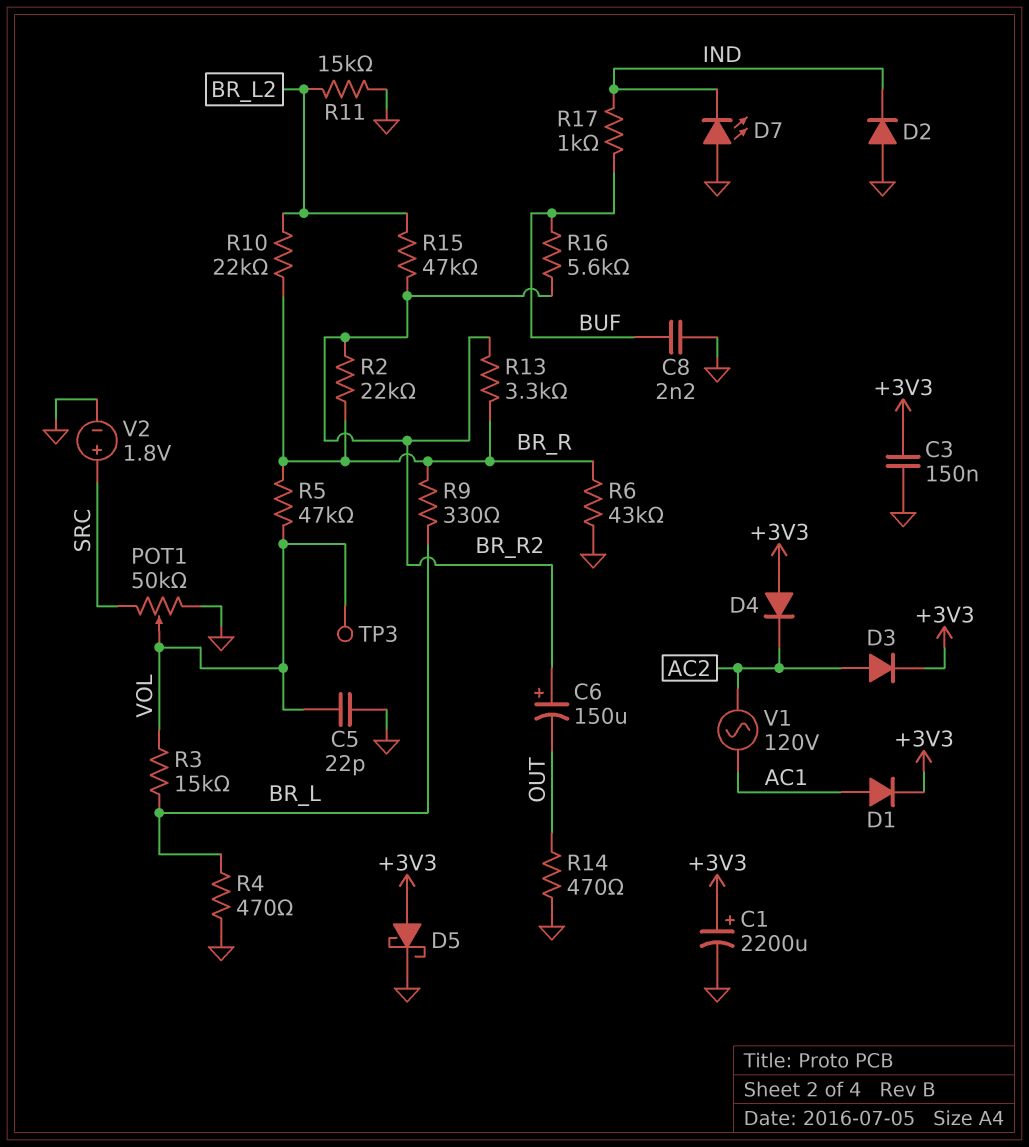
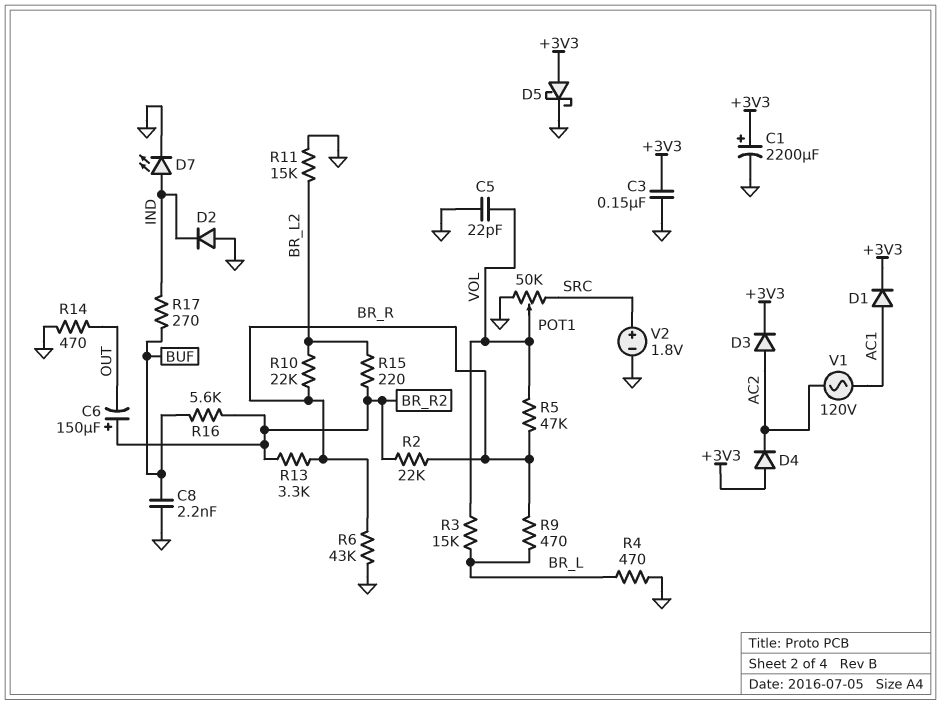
D7: LED (A GND, K IND) -> LED (A IND, K GND)
R9: 330 (BR_L, BR_R) -> 470 (BR_L, BR_R)
R15: 47k (BR_L2, BR_R2) -> 220 (BR_L2, BR_R2)
R17: 1k (BUF, IND) -> 270 (BUF, IND)
TP3: test point (VOL) -> none

